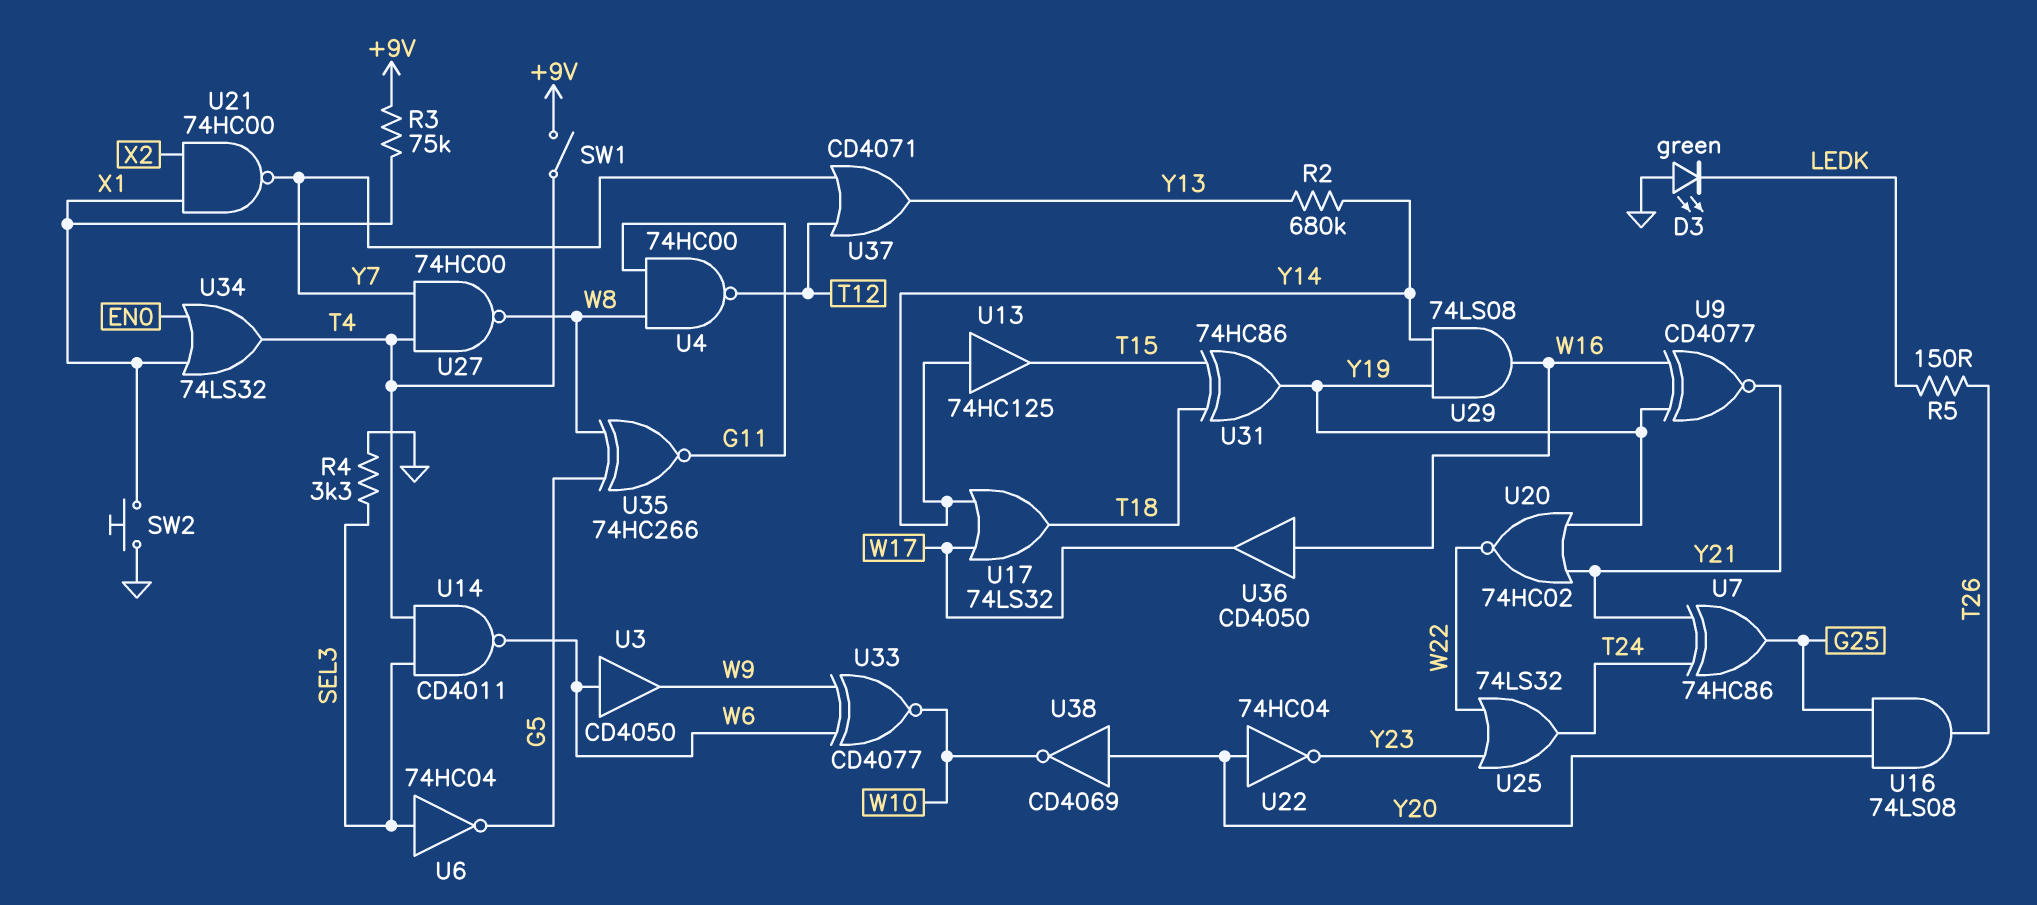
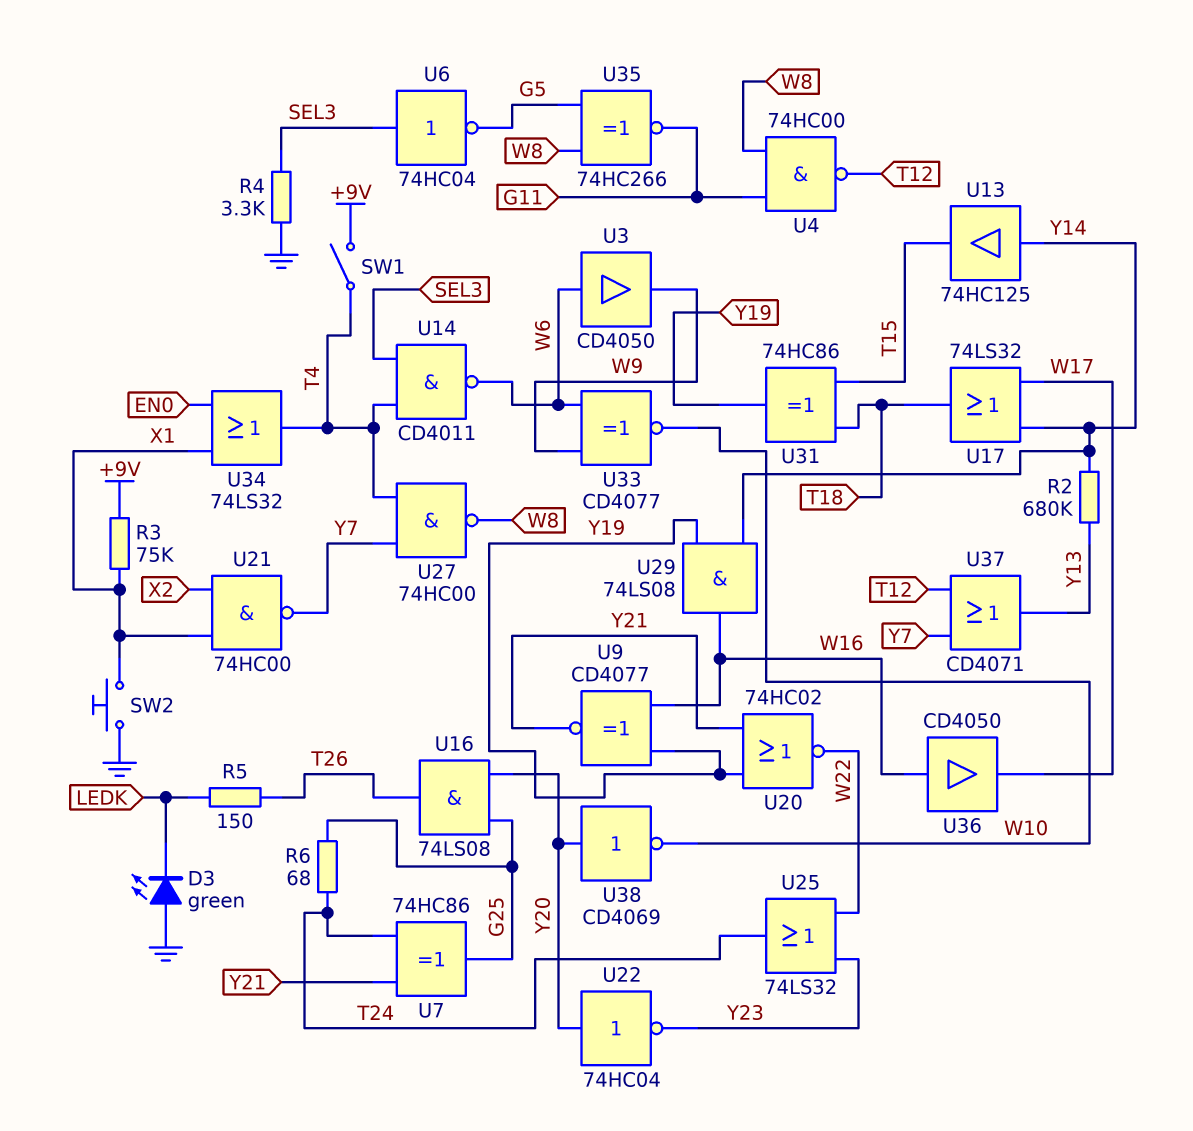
R6: none -> 68 (G25, T24)

